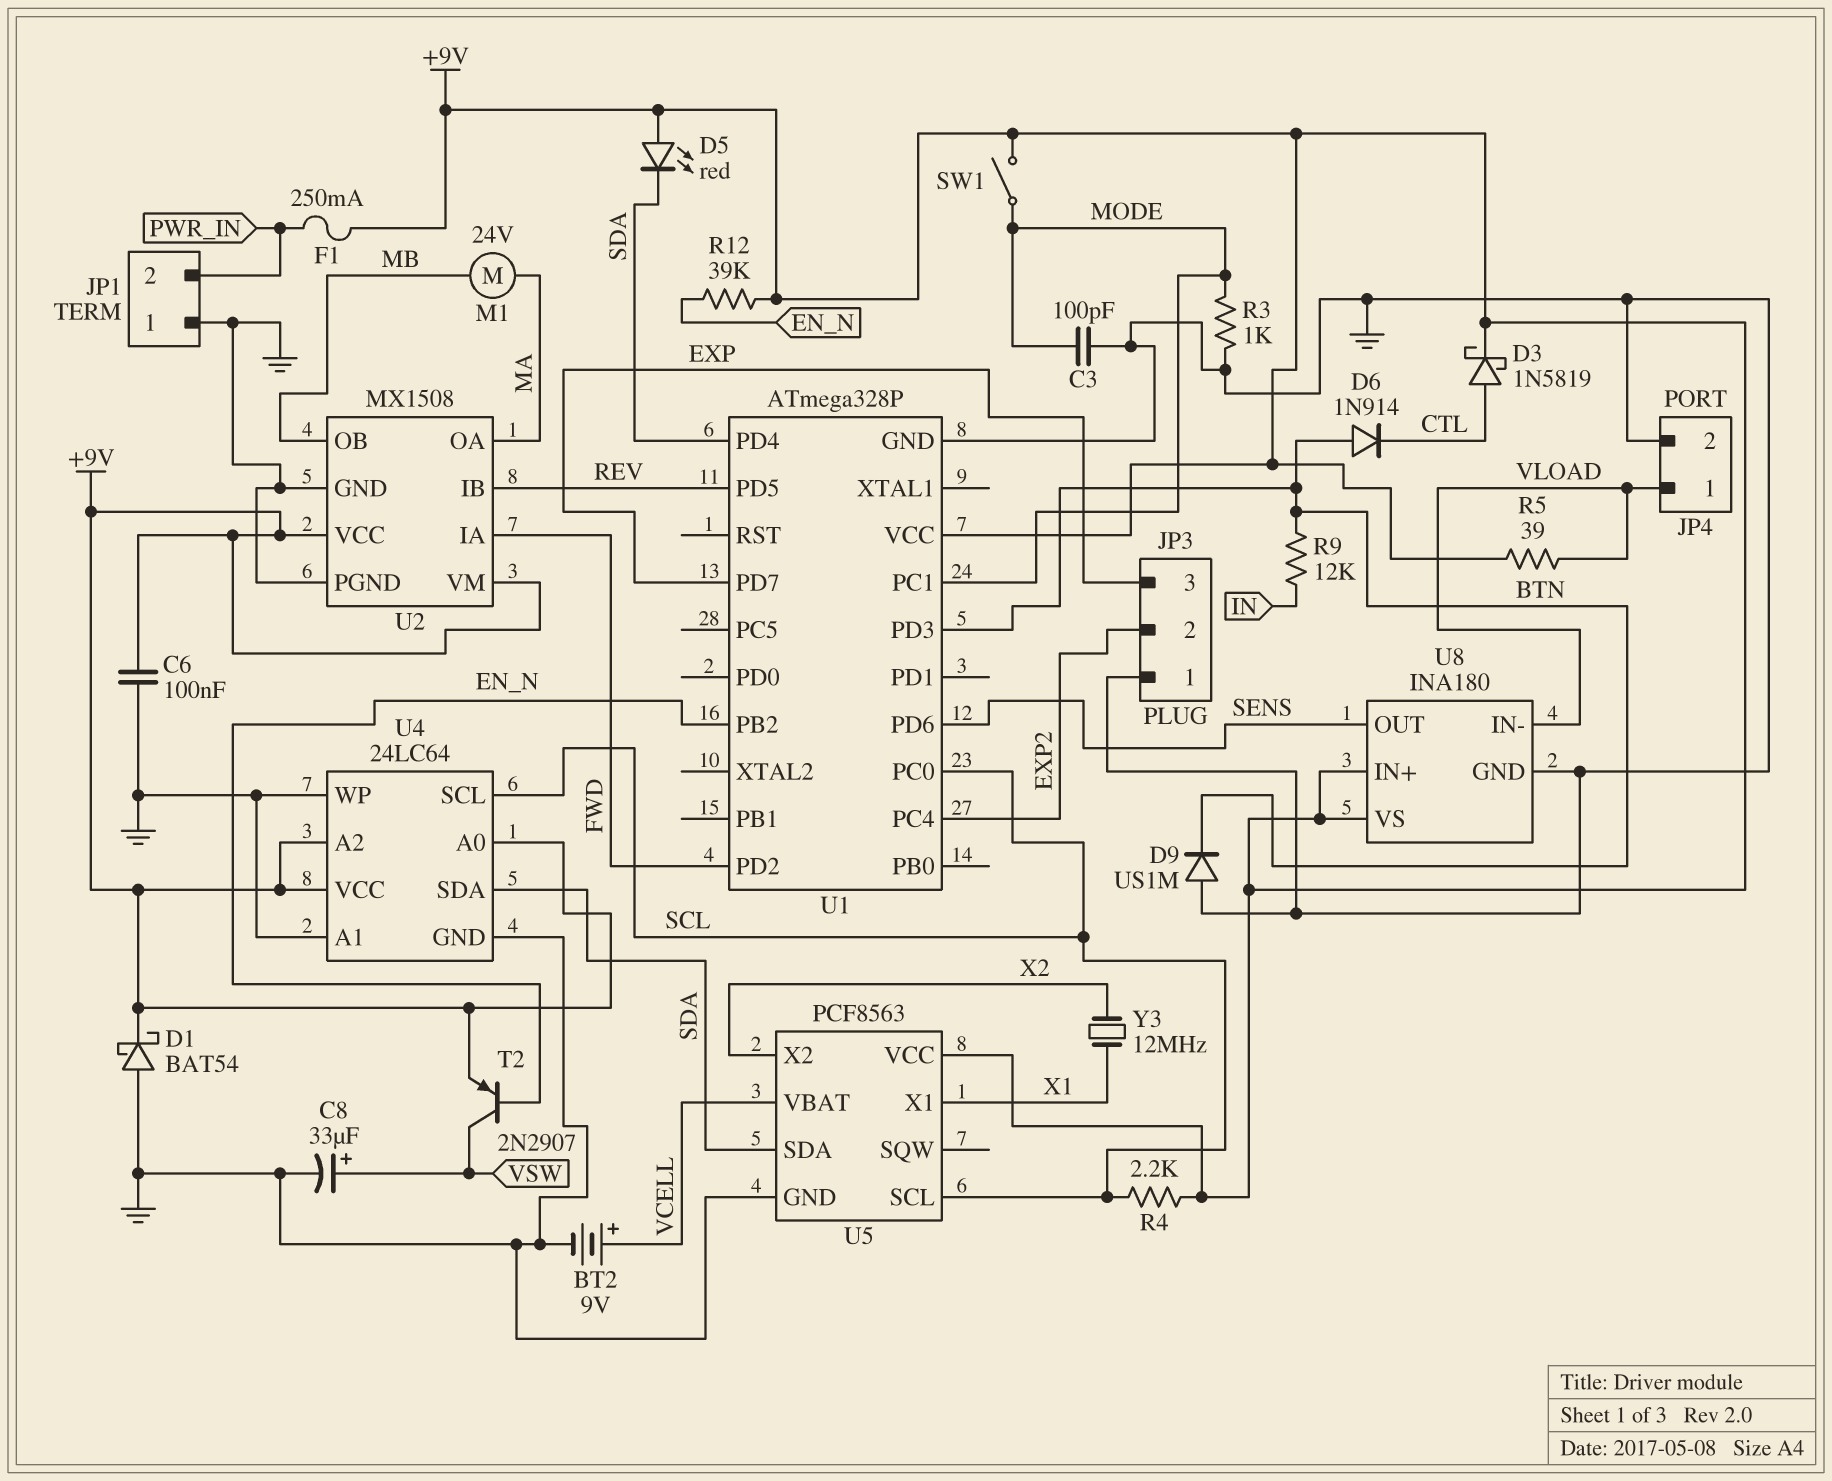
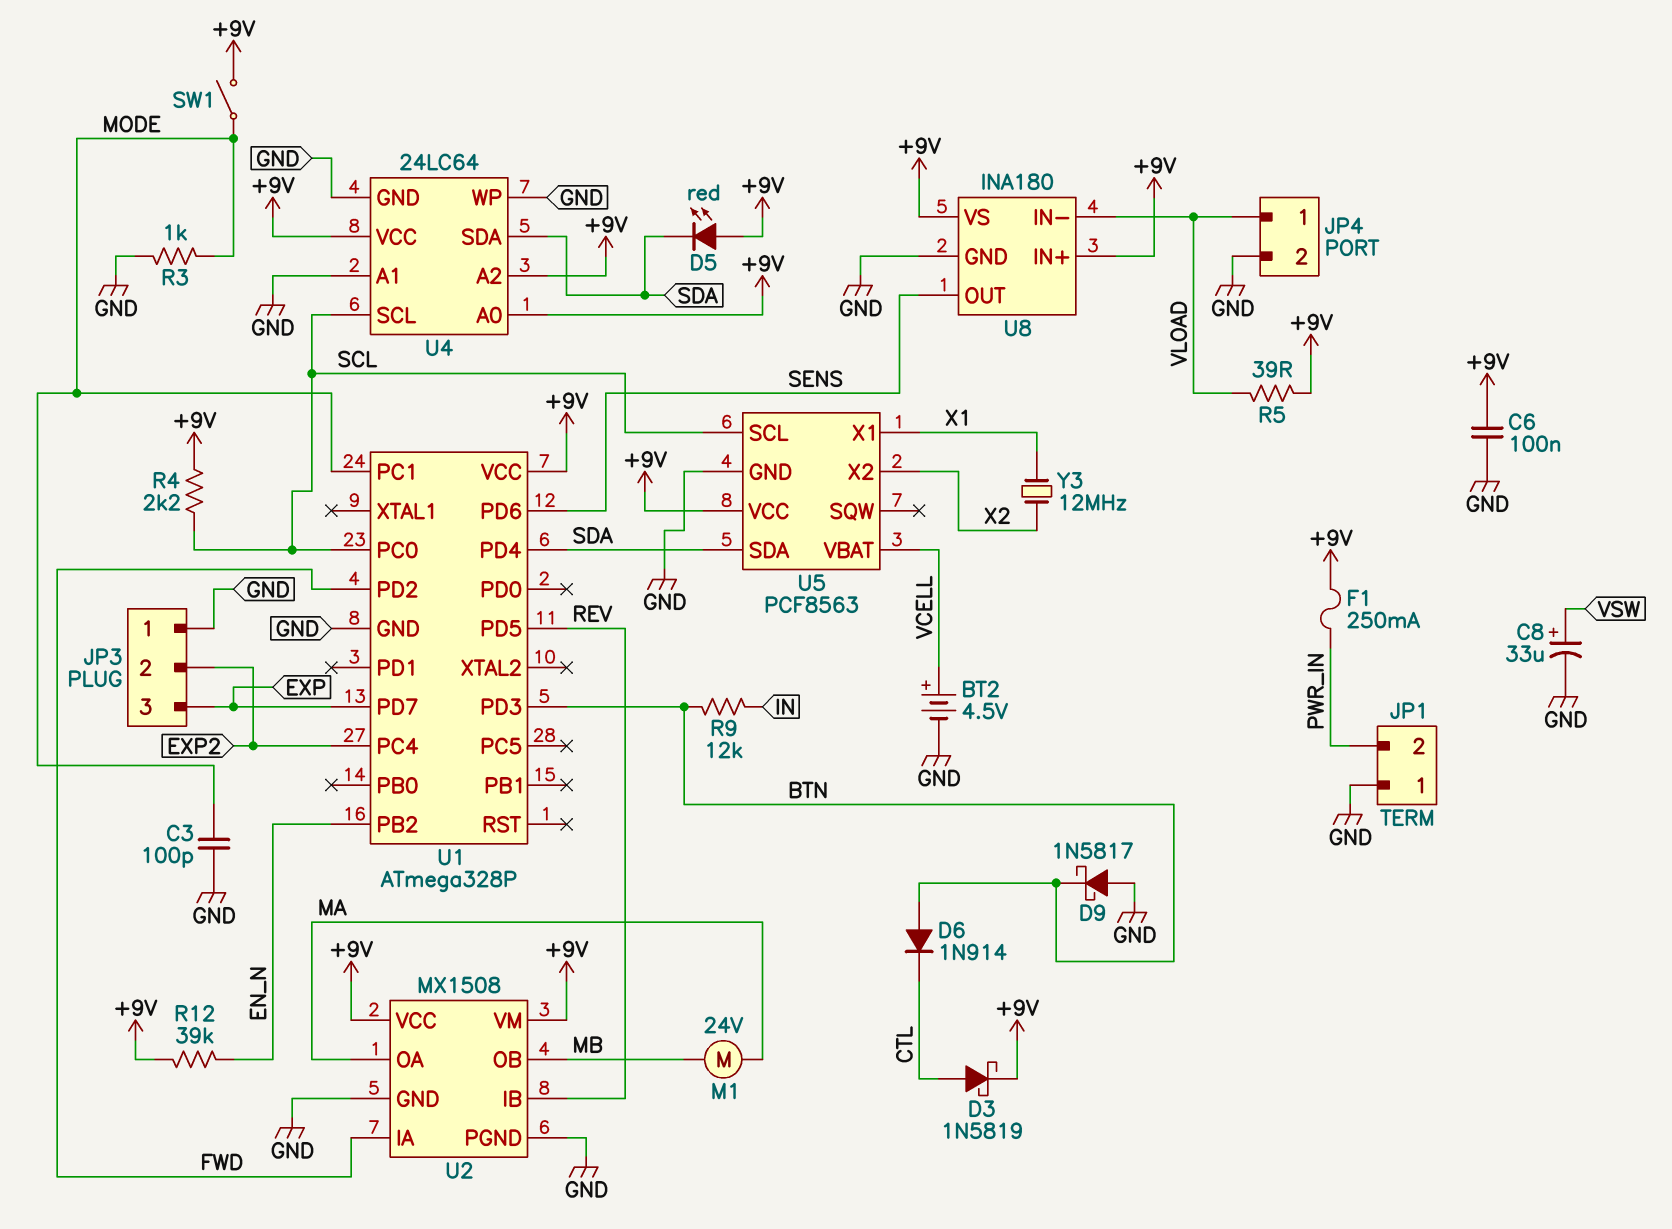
BT2: 9V (plus VCELL, minus GND) -> 4.5V (plus VCELL, minus GND)
D1: schottky BAT54 (A GND, K +9V) -> none
D9: diode US1M (A GND, K BTN) -> schottky 1N5817 (A GND, K BTN)
T2: PNP 2N2907 (B EN_N, C VSW, E +9V) -> none

